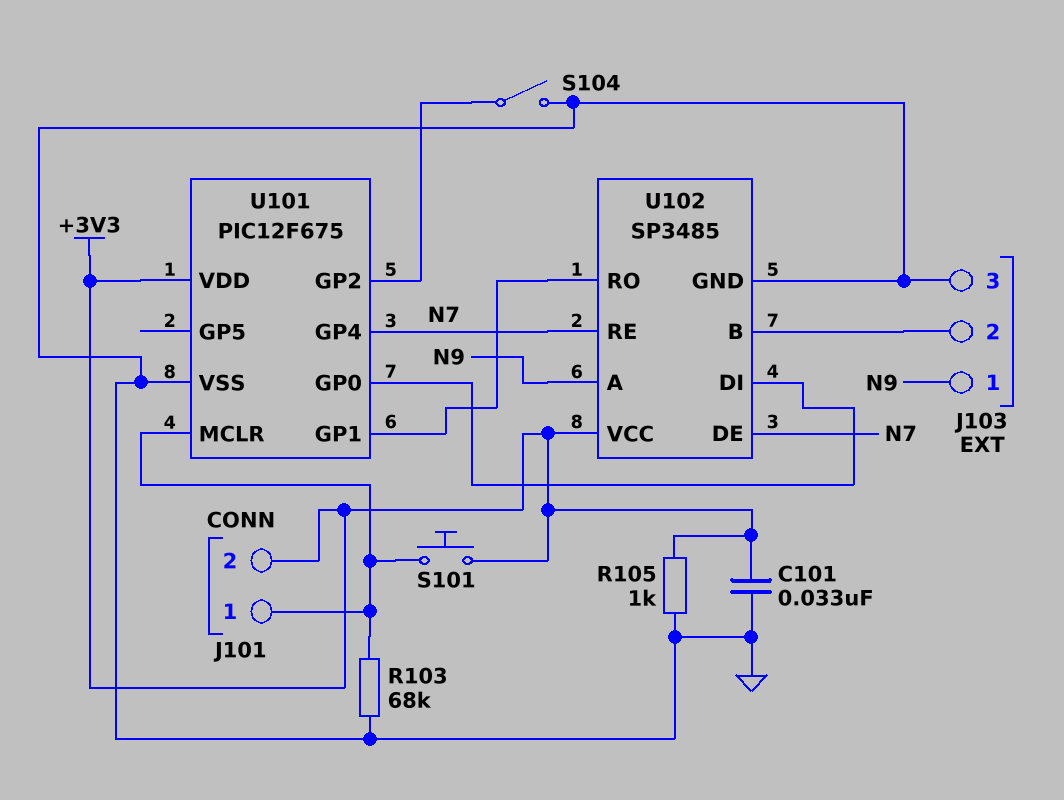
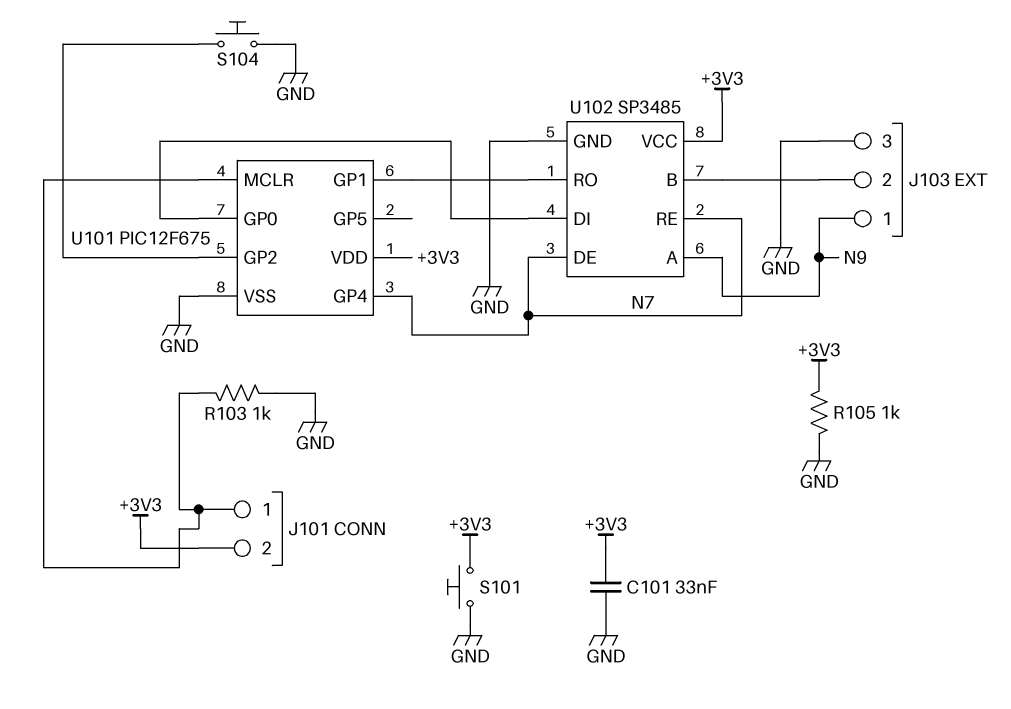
R103: 68k (GND, J101/1) -> 1k (GND, J101/1)
S101: button (+3V3, J101/1) -> button (+3V3, GND)
S104: switch (GND, U101/GP2) -> button (GND, U101/GP2)

